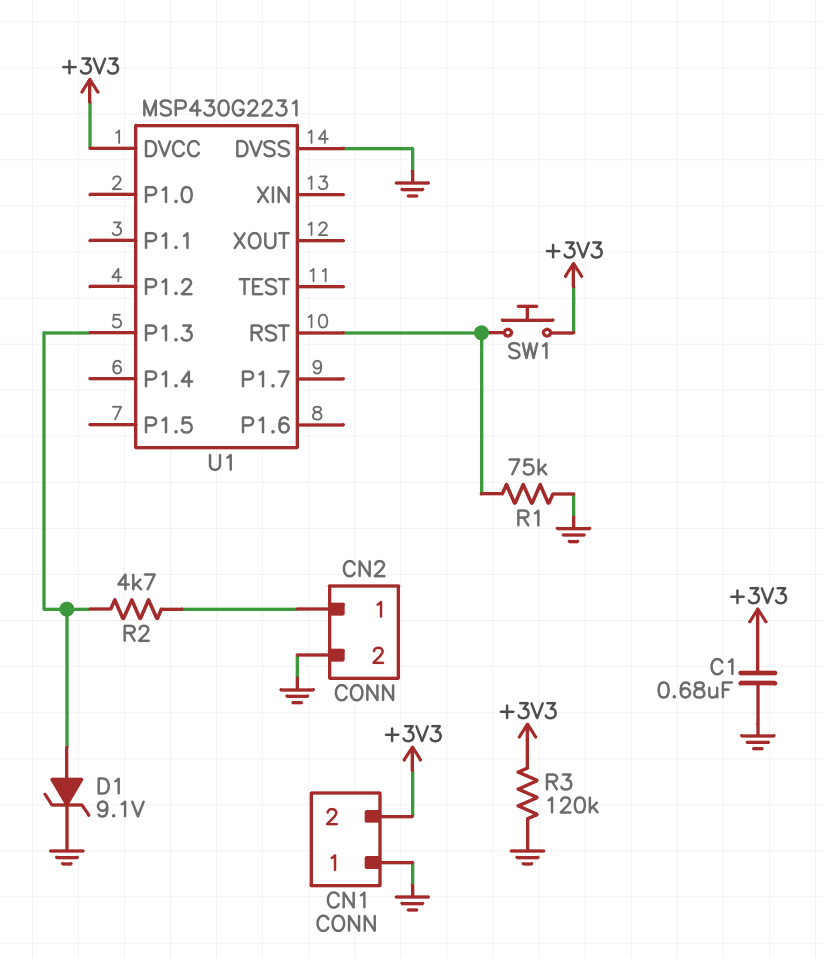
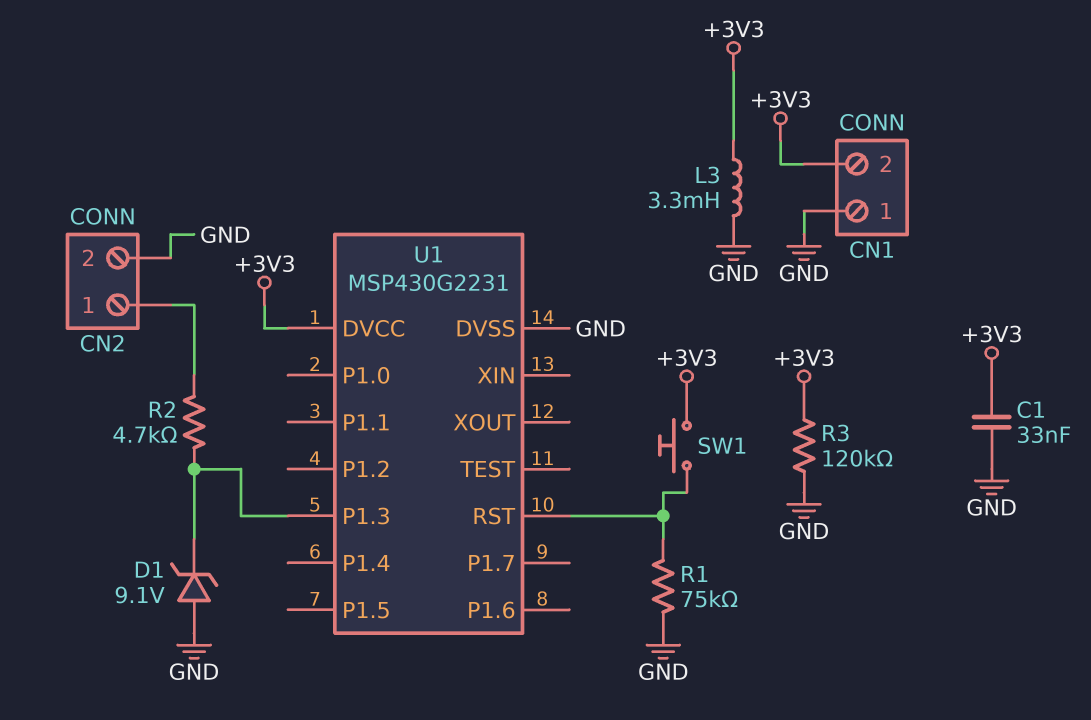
C1: 680nF (+3V3, GND) -> 33nF (+3V3, GND)
D1: zener 9.1V (A U1/P1.3, K GND) -> zener 9.1V (A GND, K U1/P1.3)
L3: none -> 3.3mH (+3V3, GND)

